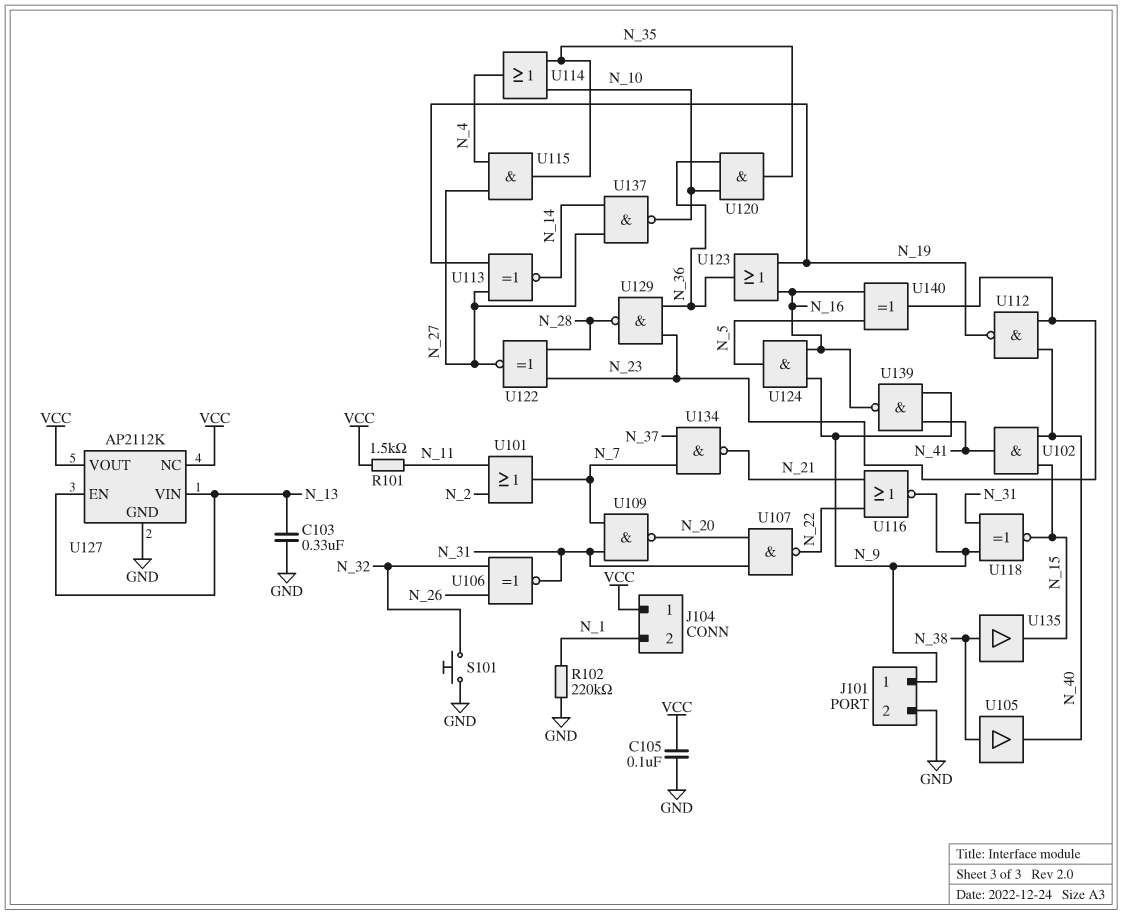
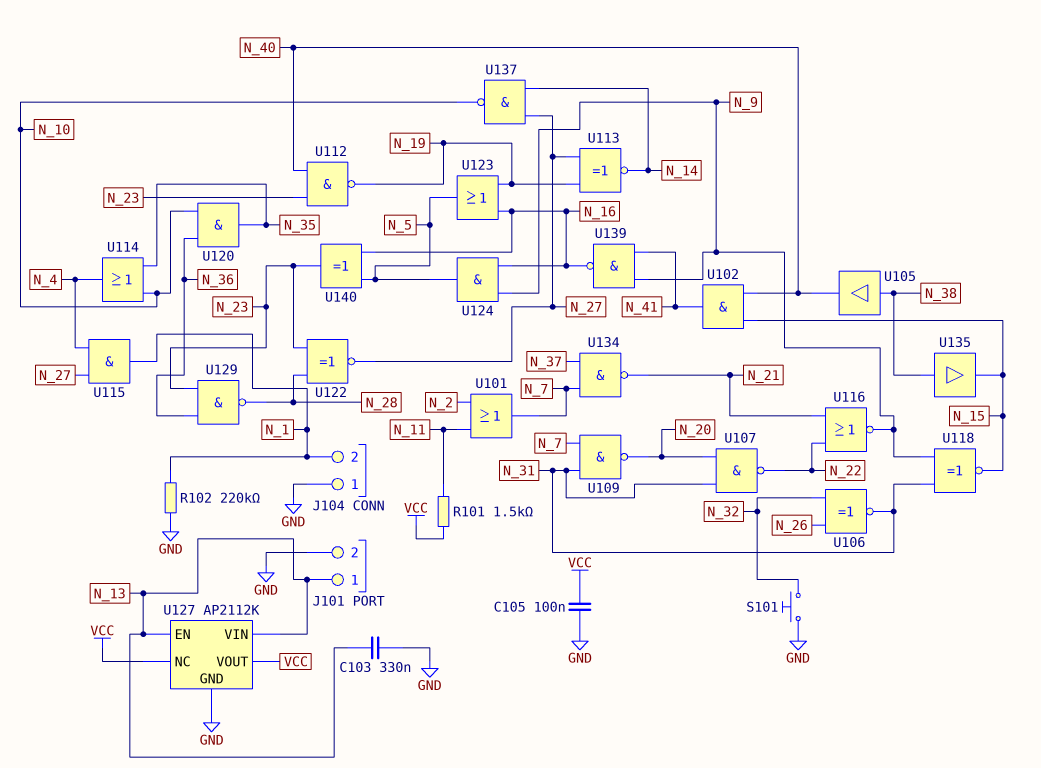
J101 pin 1: N_9 -> N_13
J104 pin 1: VCC -> GND
U115: AND (in N_4, in N_27, out N_35) -> AND (in N_4, in N_27, out N_1)
U123: OR (in N_16, in N_19, out N_36) -> OR (in N_16, in N_19, out N_5)

